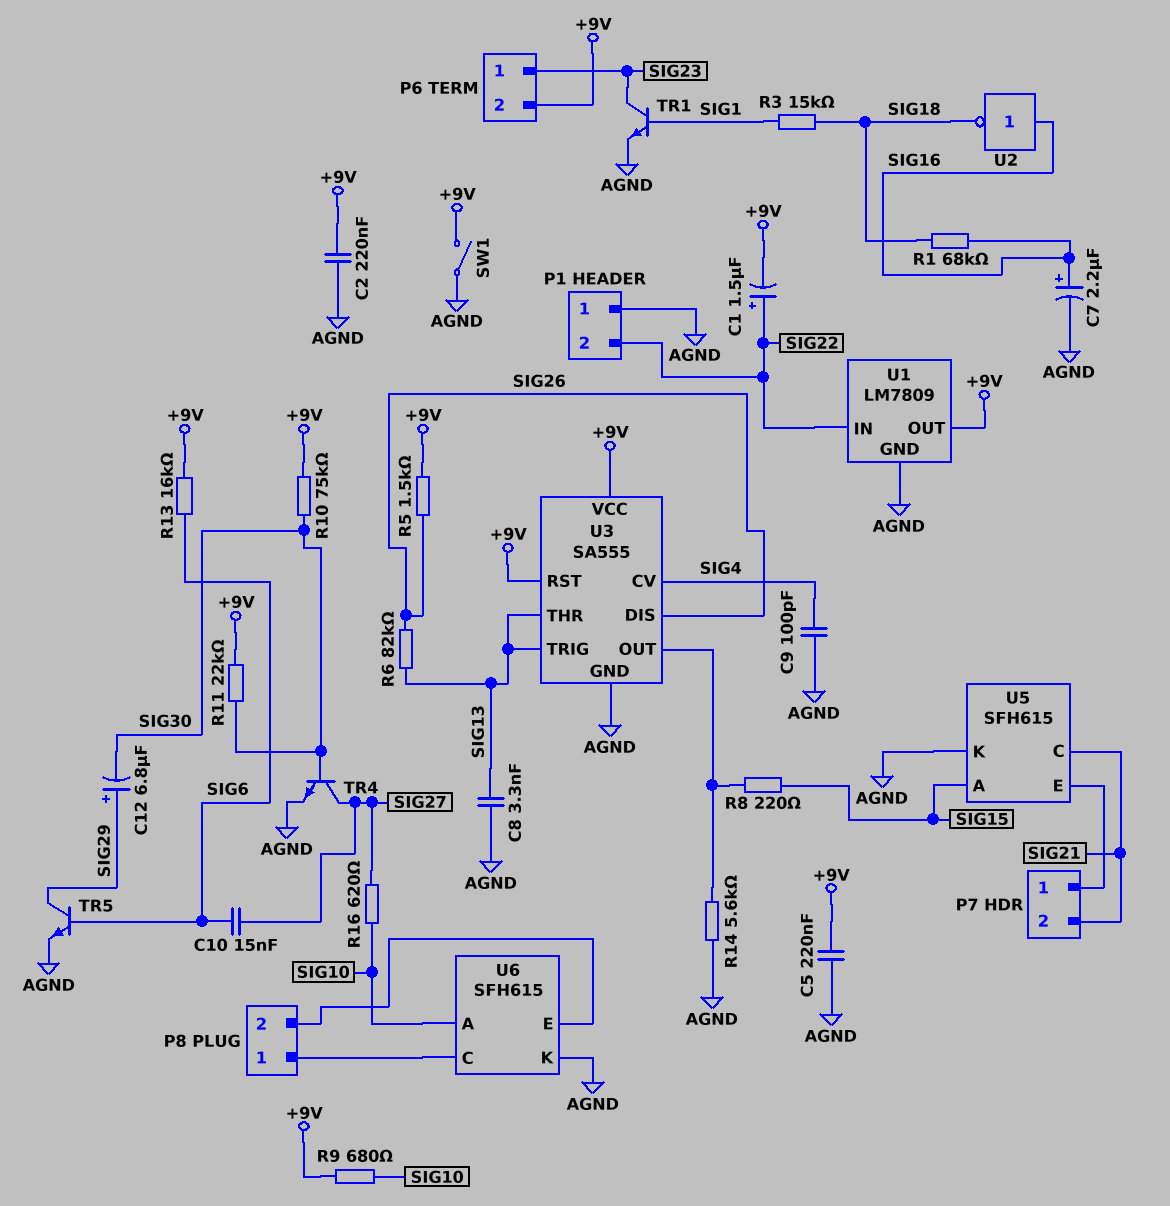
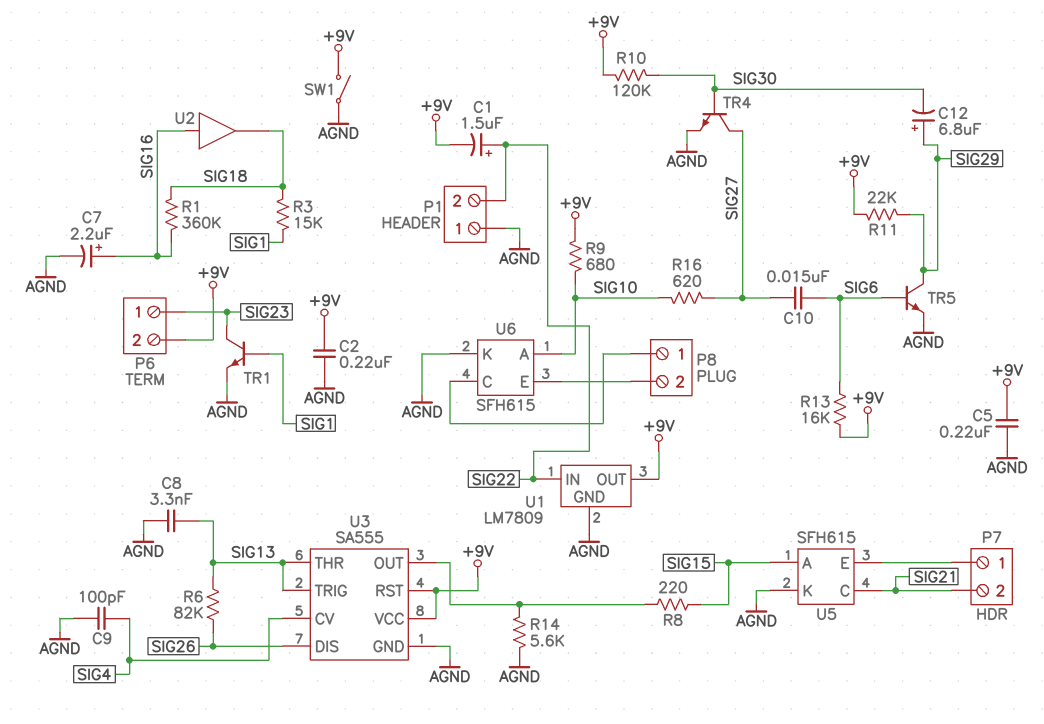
R1: 68k (SIG16, SIG18) -> 360k (SIG16, SIG18)
R5: 1.5k (+9V, SIG26) -> none
R10: 75k (+9V, SIG30) -> 120k (+9V, SIG30)
R11: 22k (+9V, SIG30) -> 22k (+9V, SIG29)
U2: NOT (in SIG16, out SIG18) -> buffer (in SIG16, out SIG18)

